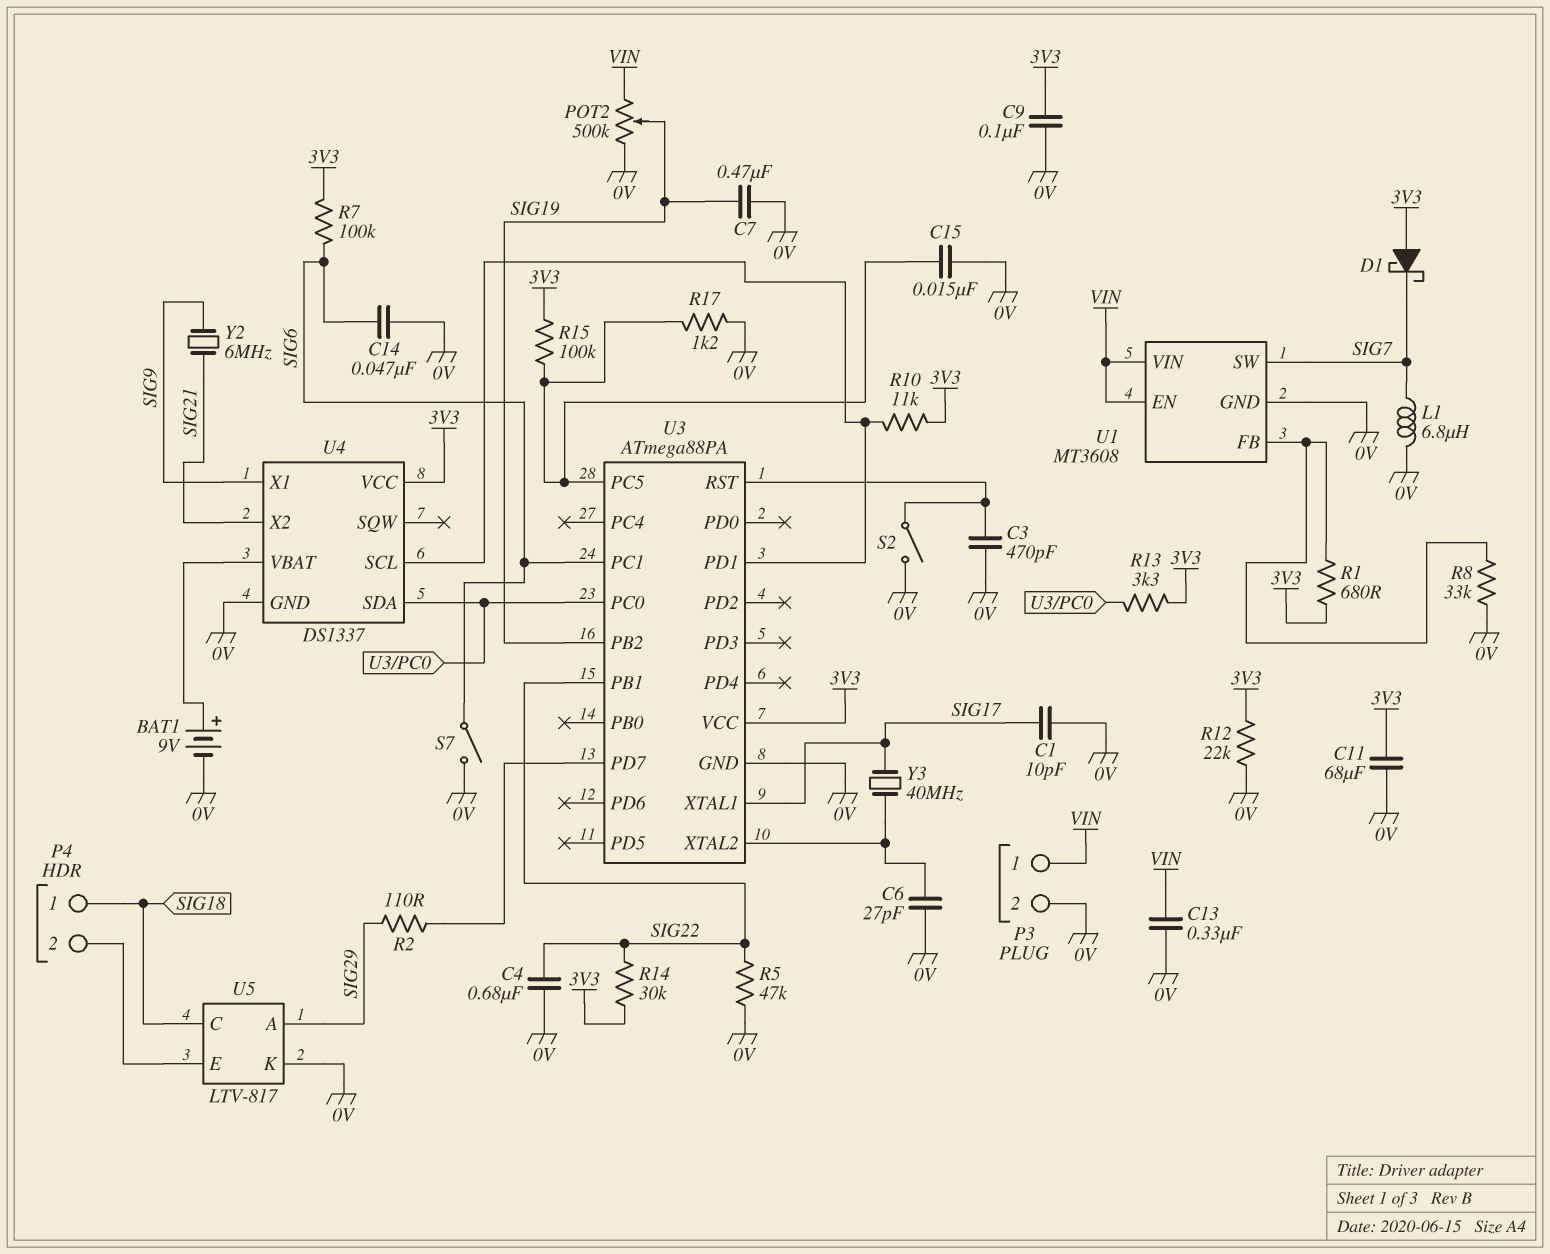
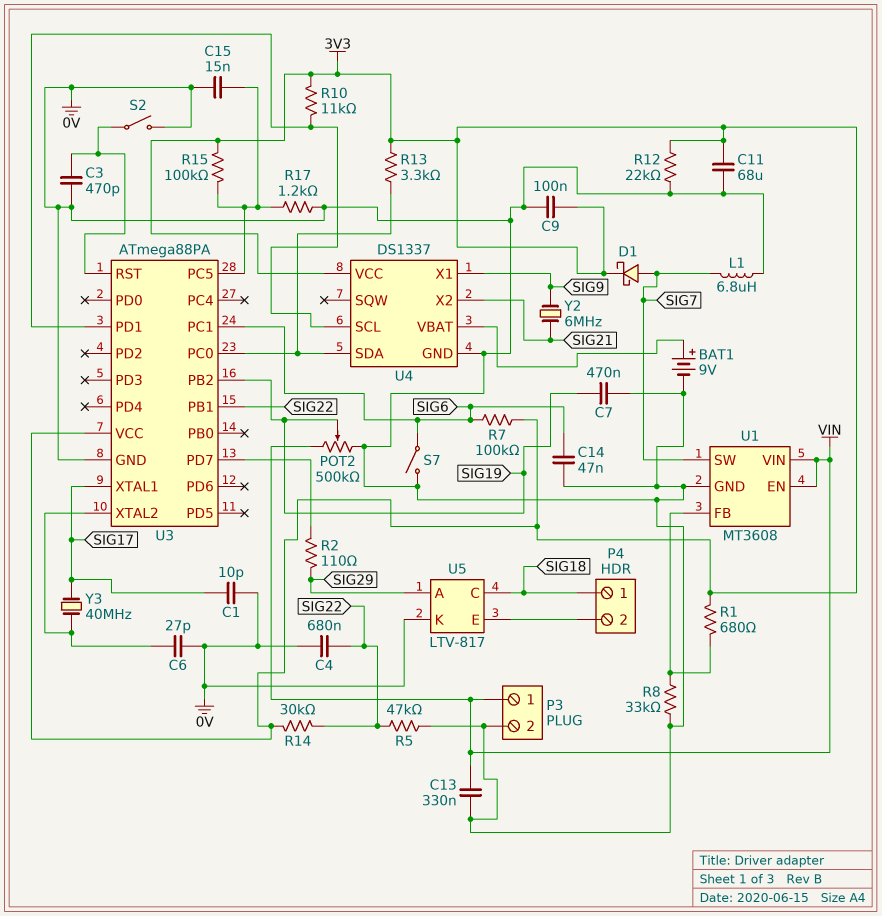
D1: schottky (A 3V3, K SIG7) -> schottky (A SIG7, K 3V3)

